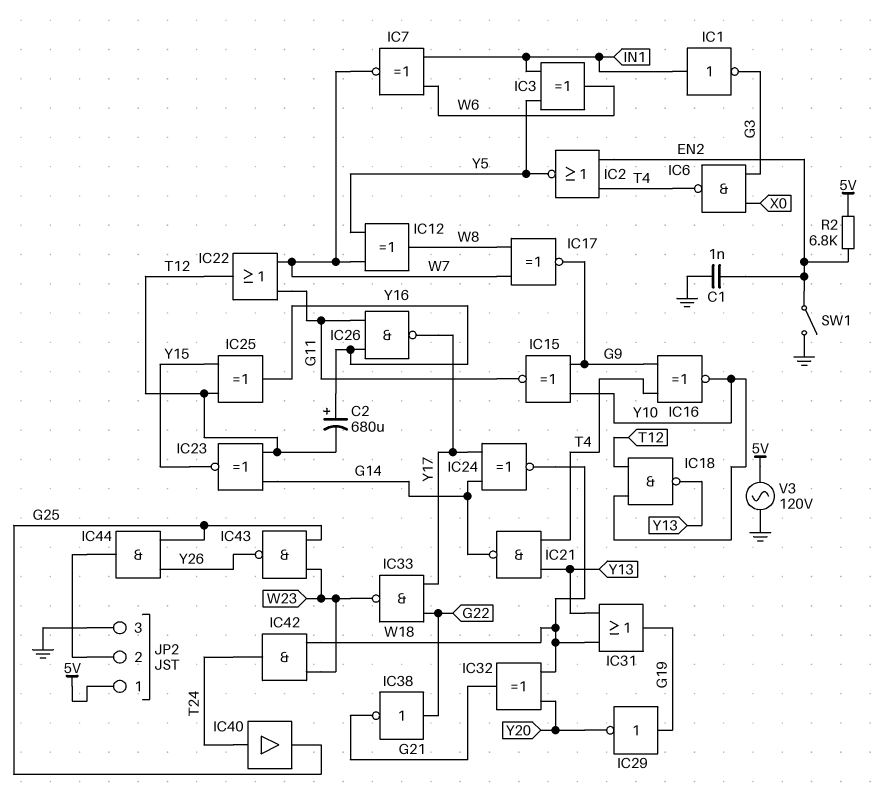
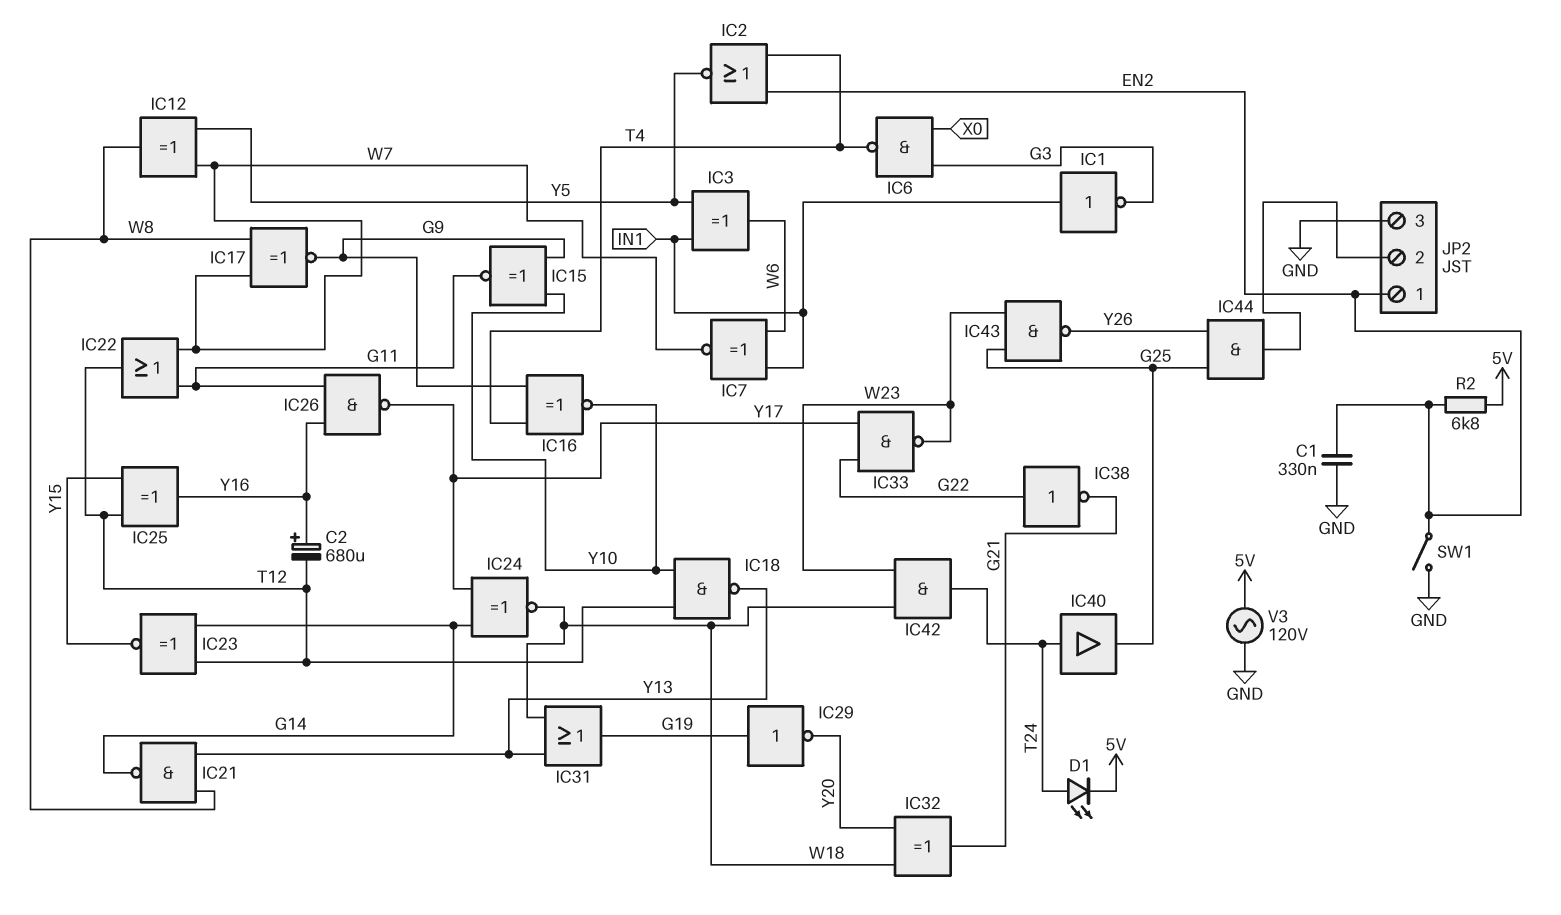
C1: 1nF (EN2, GND) -> 330nF (EN2, GND)
D1: none -> LED (A T24, K 5V)
IC21: NAND (in T4, in Y13, out G14) -> NAND (in W8, in Y13, out G14)
JP2 pin 1: 5V -> EN2

